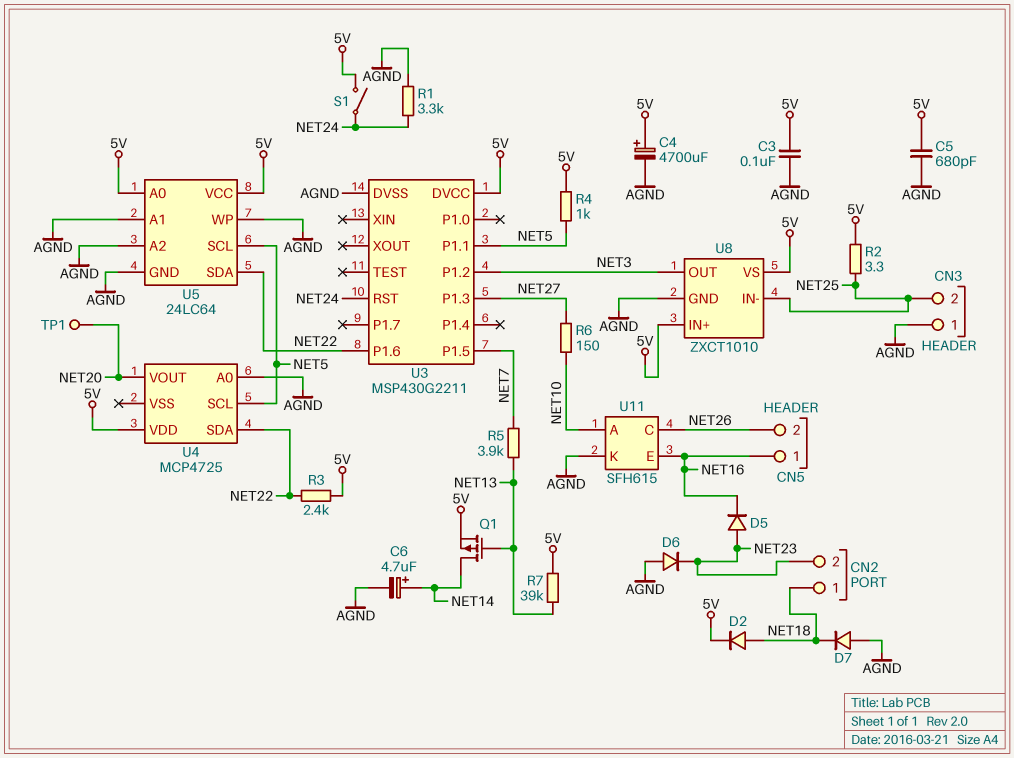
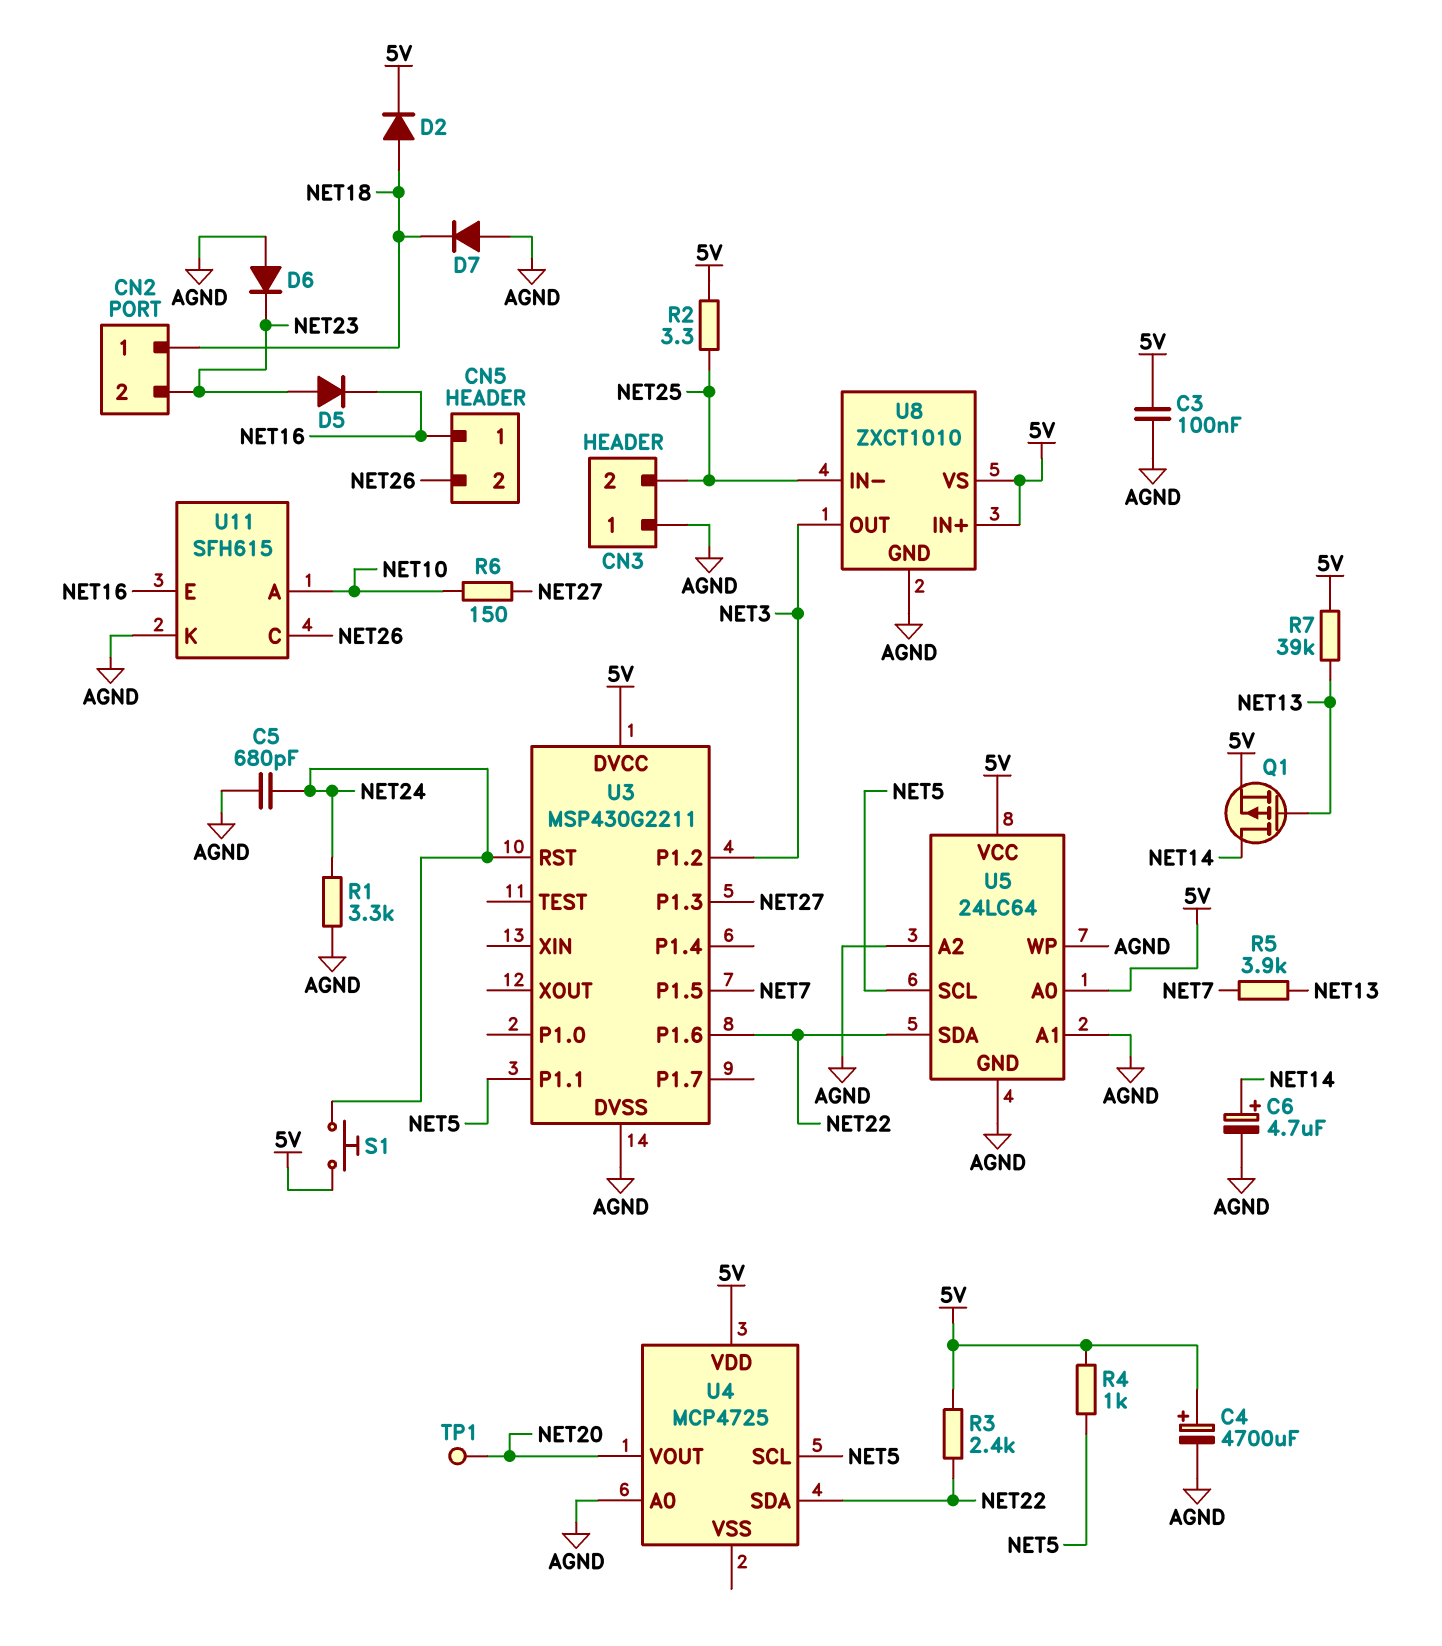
C5: 680pF (5V, AGND) -> 680pF (AGND, NET24)
S1: switch (5V, NET24) -> button (5V, NET24)

